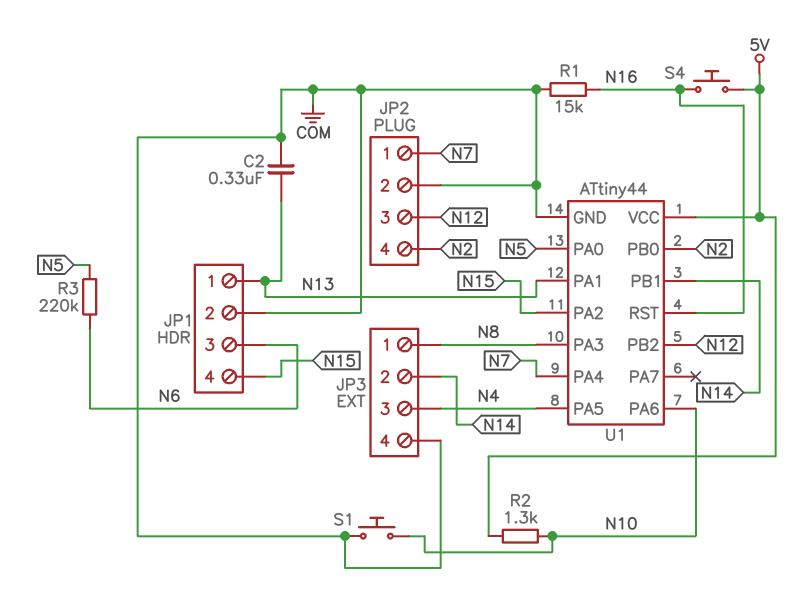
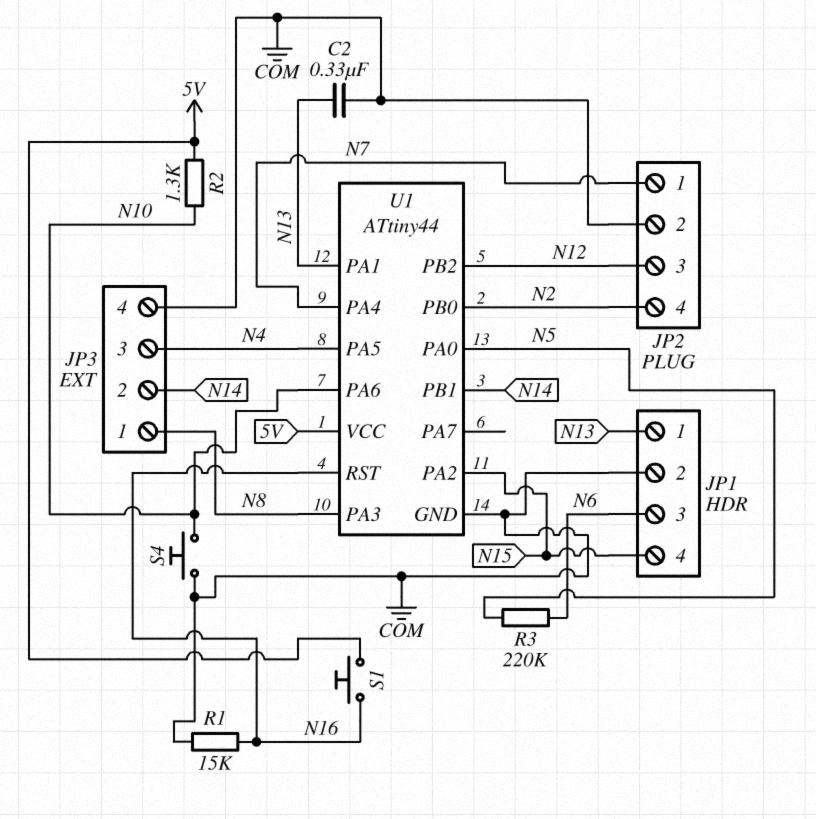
S1: button (COM, N10) -> button (5V, N16)
S4: button (5V, N16) -> button (COM, N10)

